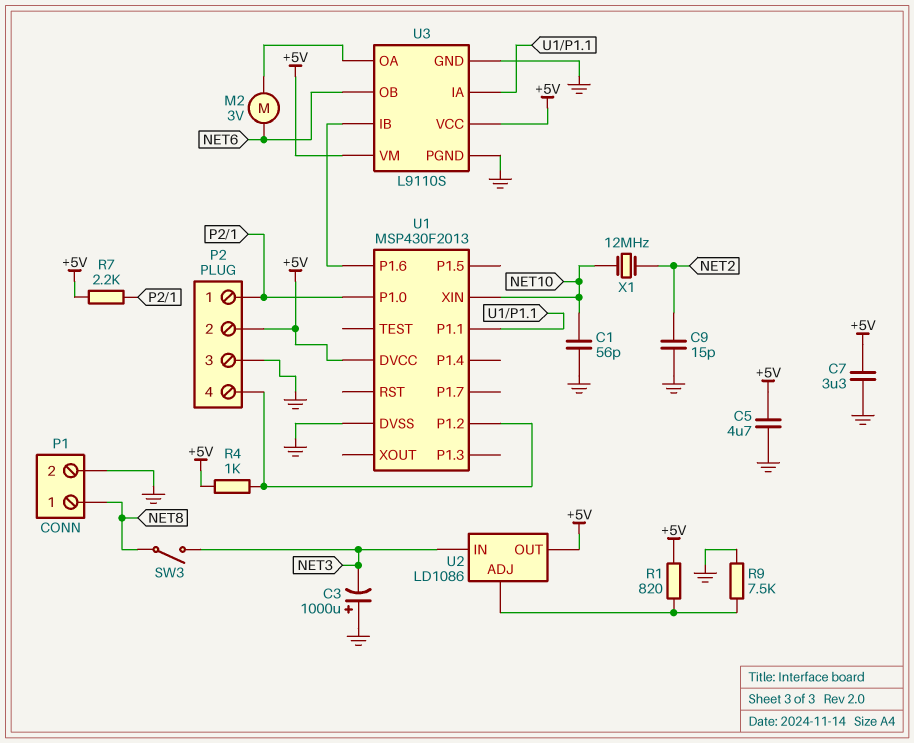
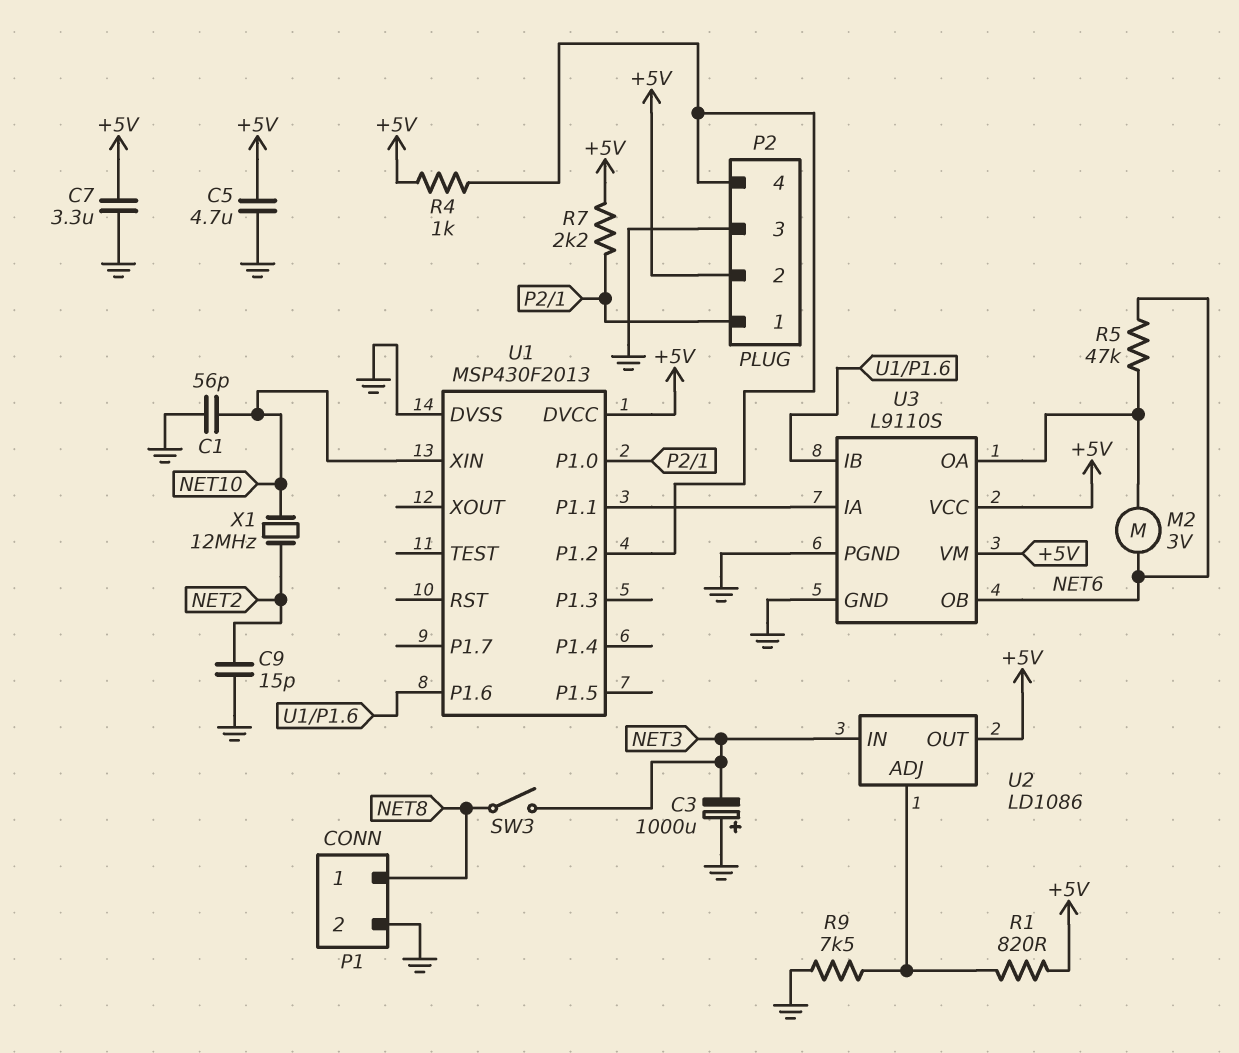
R5: none -> 47k (NET6, U3/OA)

